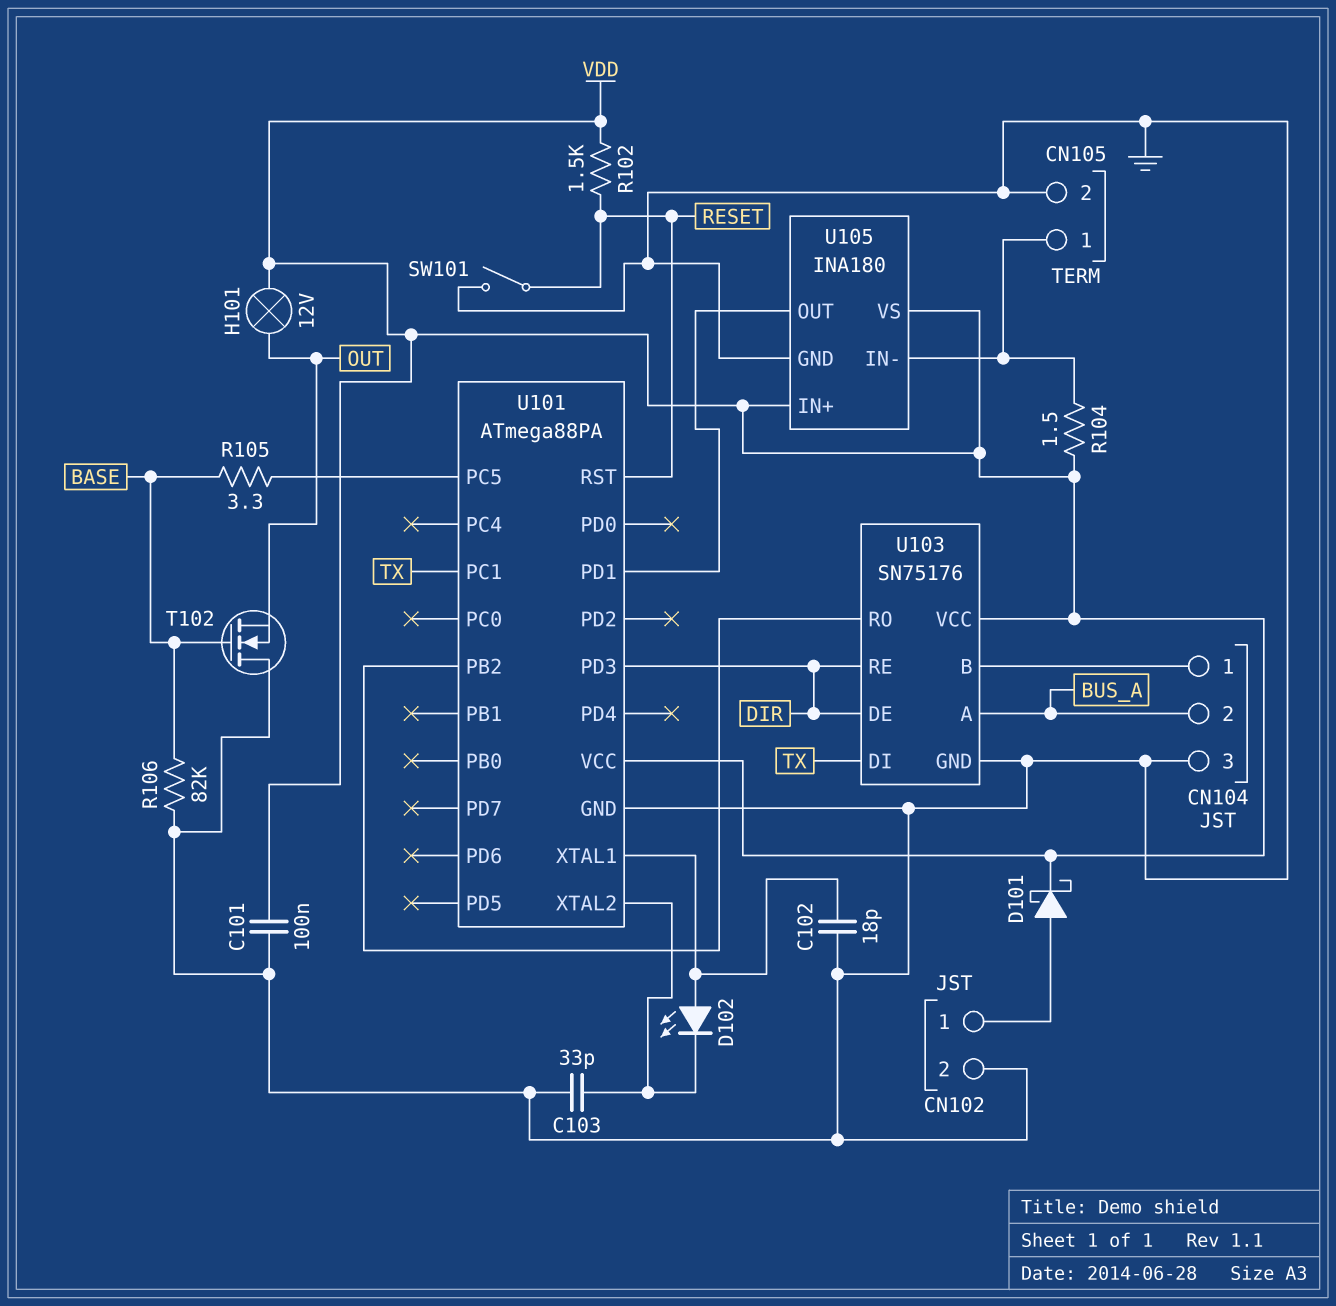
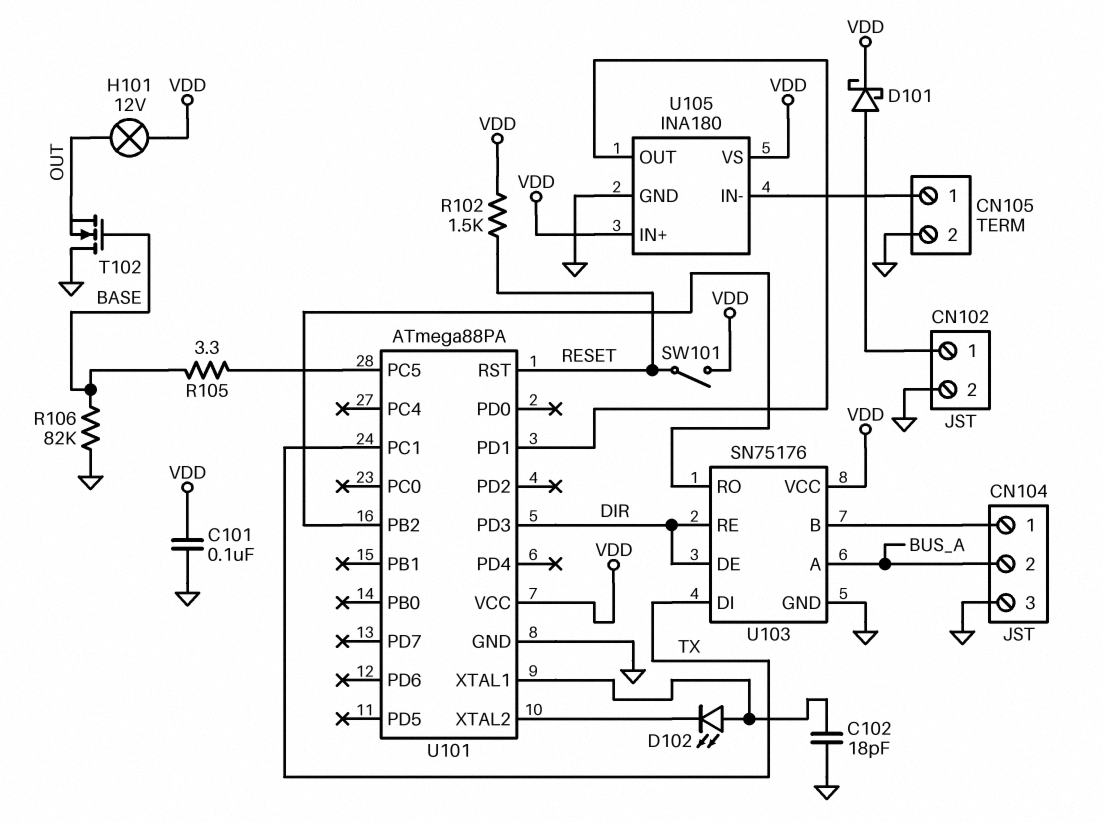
C103: 33pF (GND, U101/XTAL2) -> none
R104: 1.5 (CN105/1, VDD) -> none
SW101: switch (GND, RESET) -> switch (RESET, VDD)

